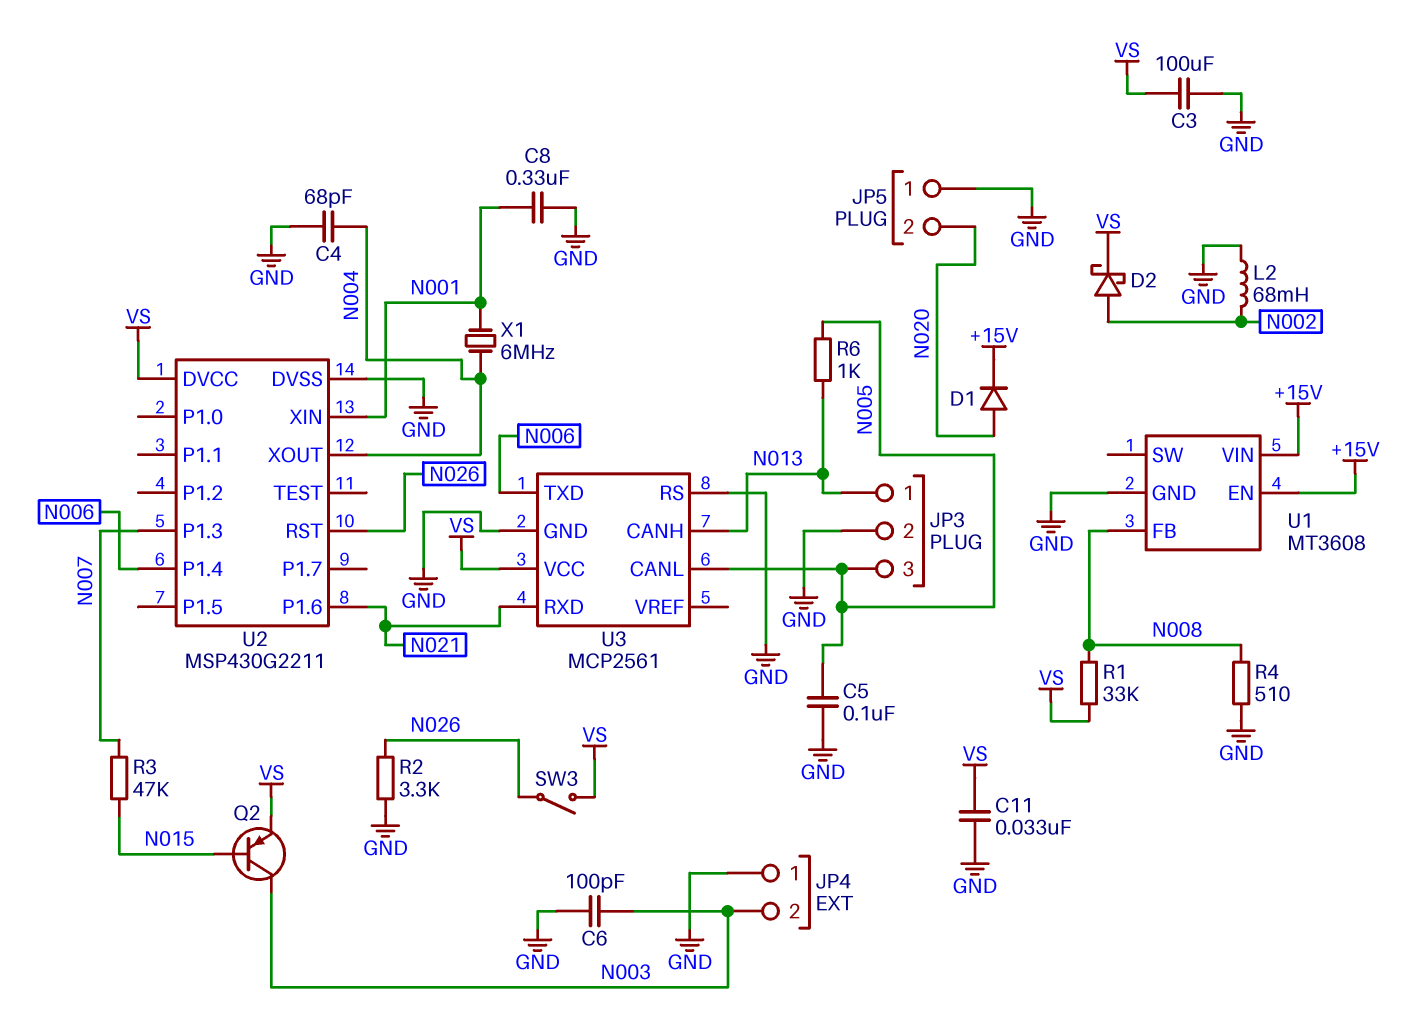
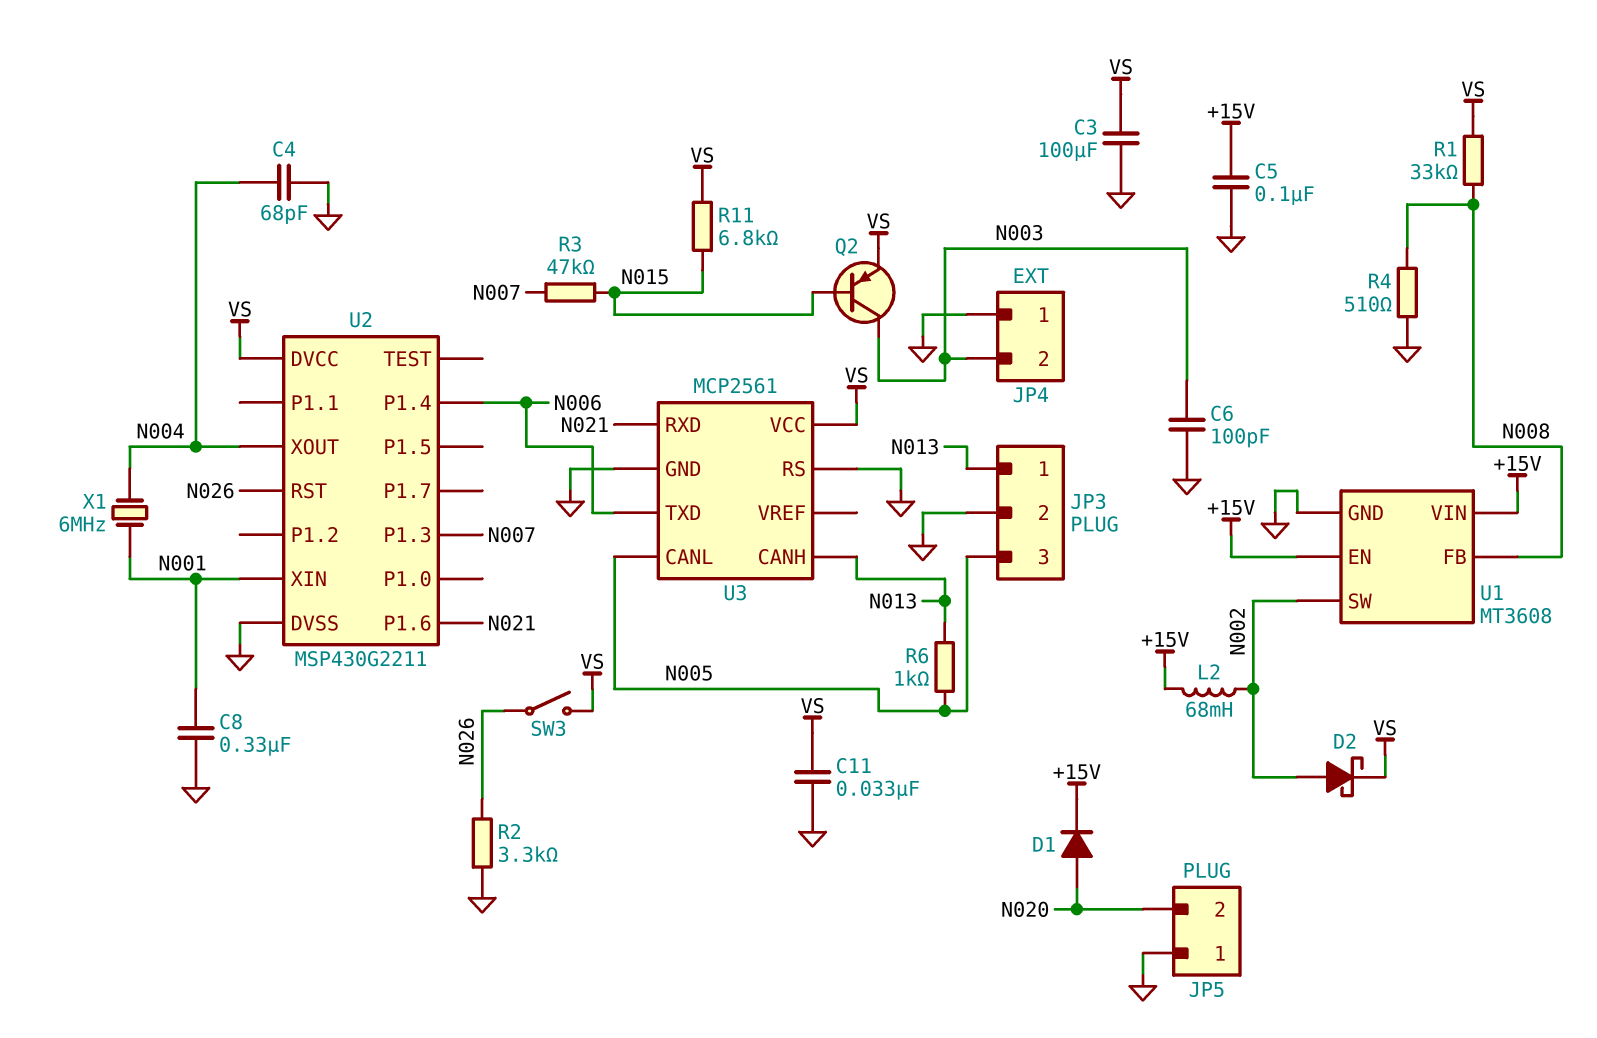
C5: 100nF (GND, N005) -> 100nF (+15V, GND)
L2: 68mH (GND, N002) -> 68mH (+15V, N002)
R11: none -> 6.8k (N015, VS)
U1 pin SW: none -> N002

